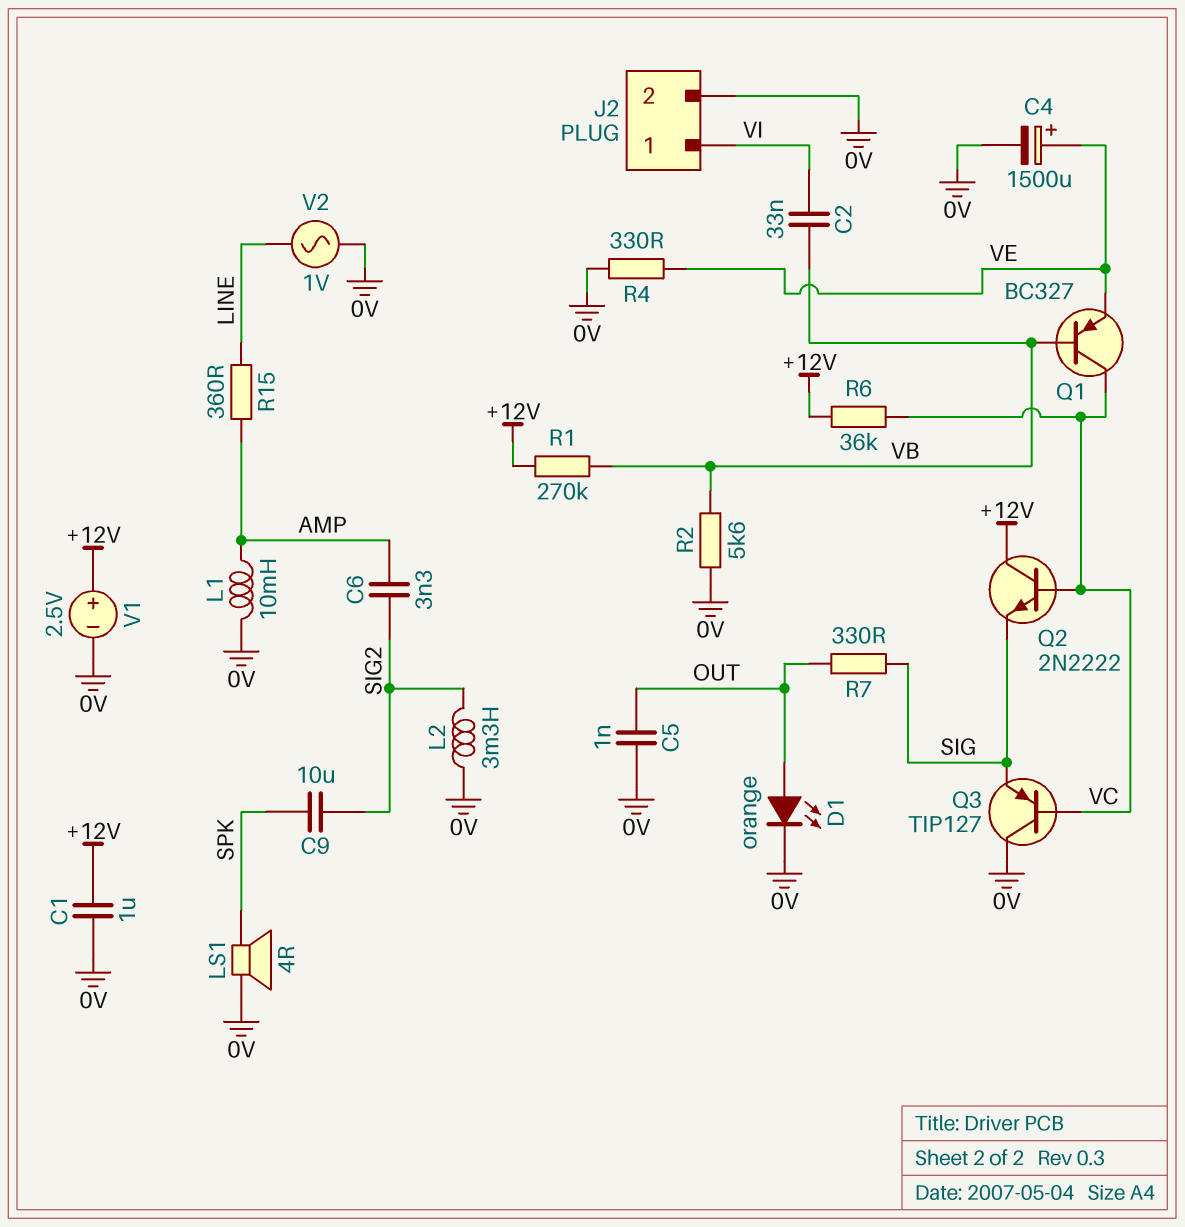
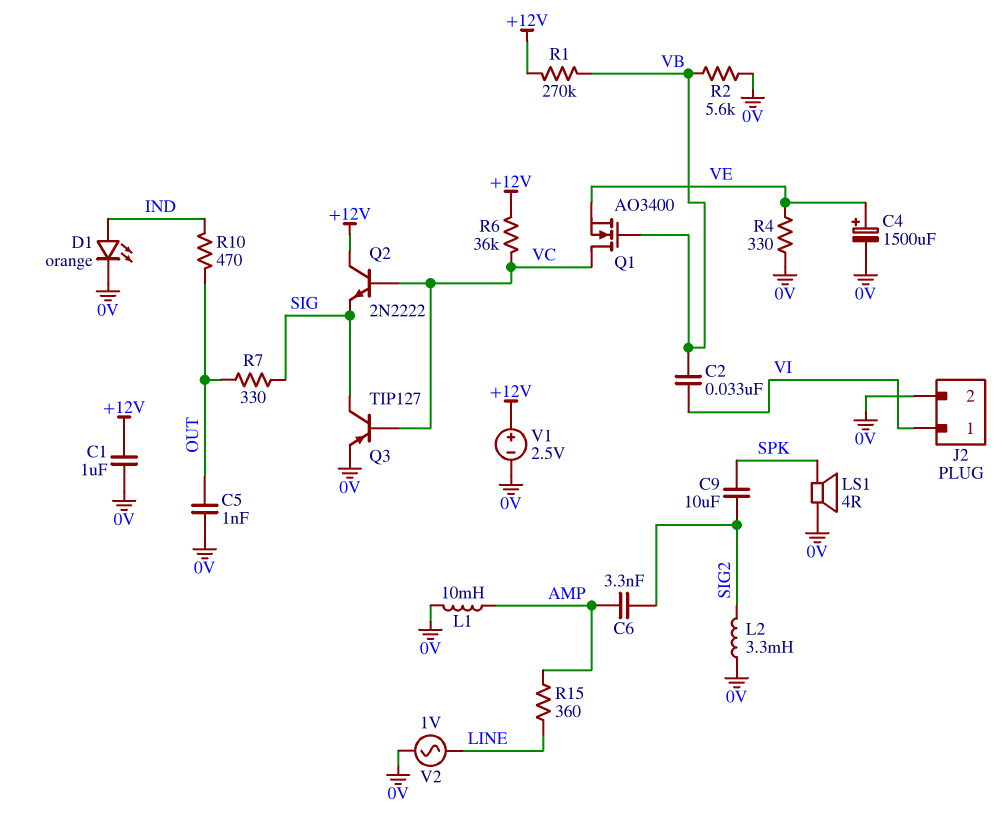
D1: LED orange (A OUT, K 0V) -> LED orange (A IND, K 0V)
Q1: PNP BC327 (B VB, C VC, E VE) -> NMOS AO3400 (G VB, D VC, S VE)
Q3: PNP TIP127 (B VC, C 0V, E SIG) -> PNP TIP127 (B VC, C SIG, E 0V)
R10: none -> 470 (IND, OUT)

